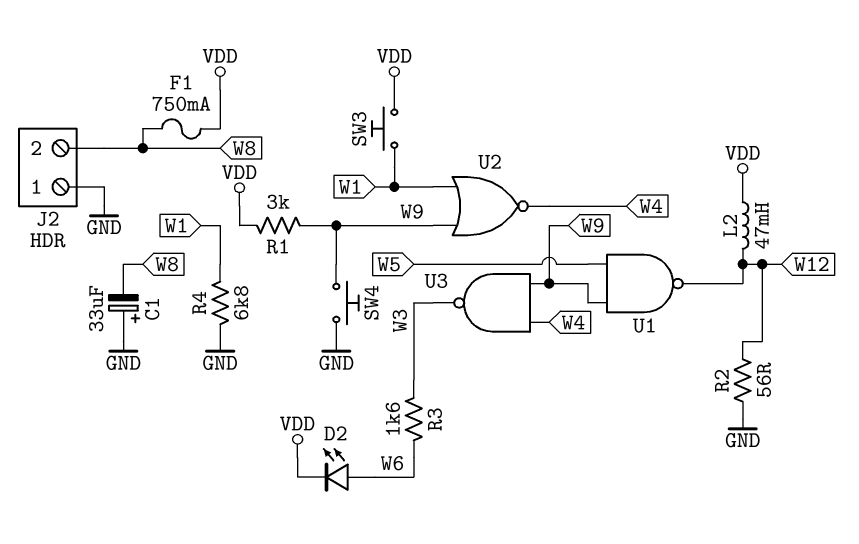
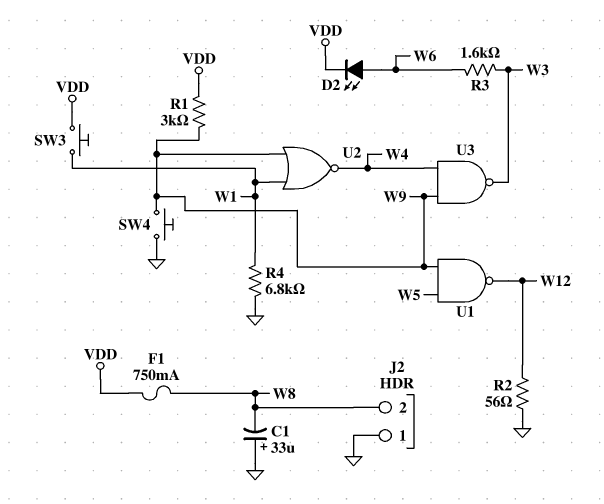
L2: 47mH (VDD, W12) -> none

